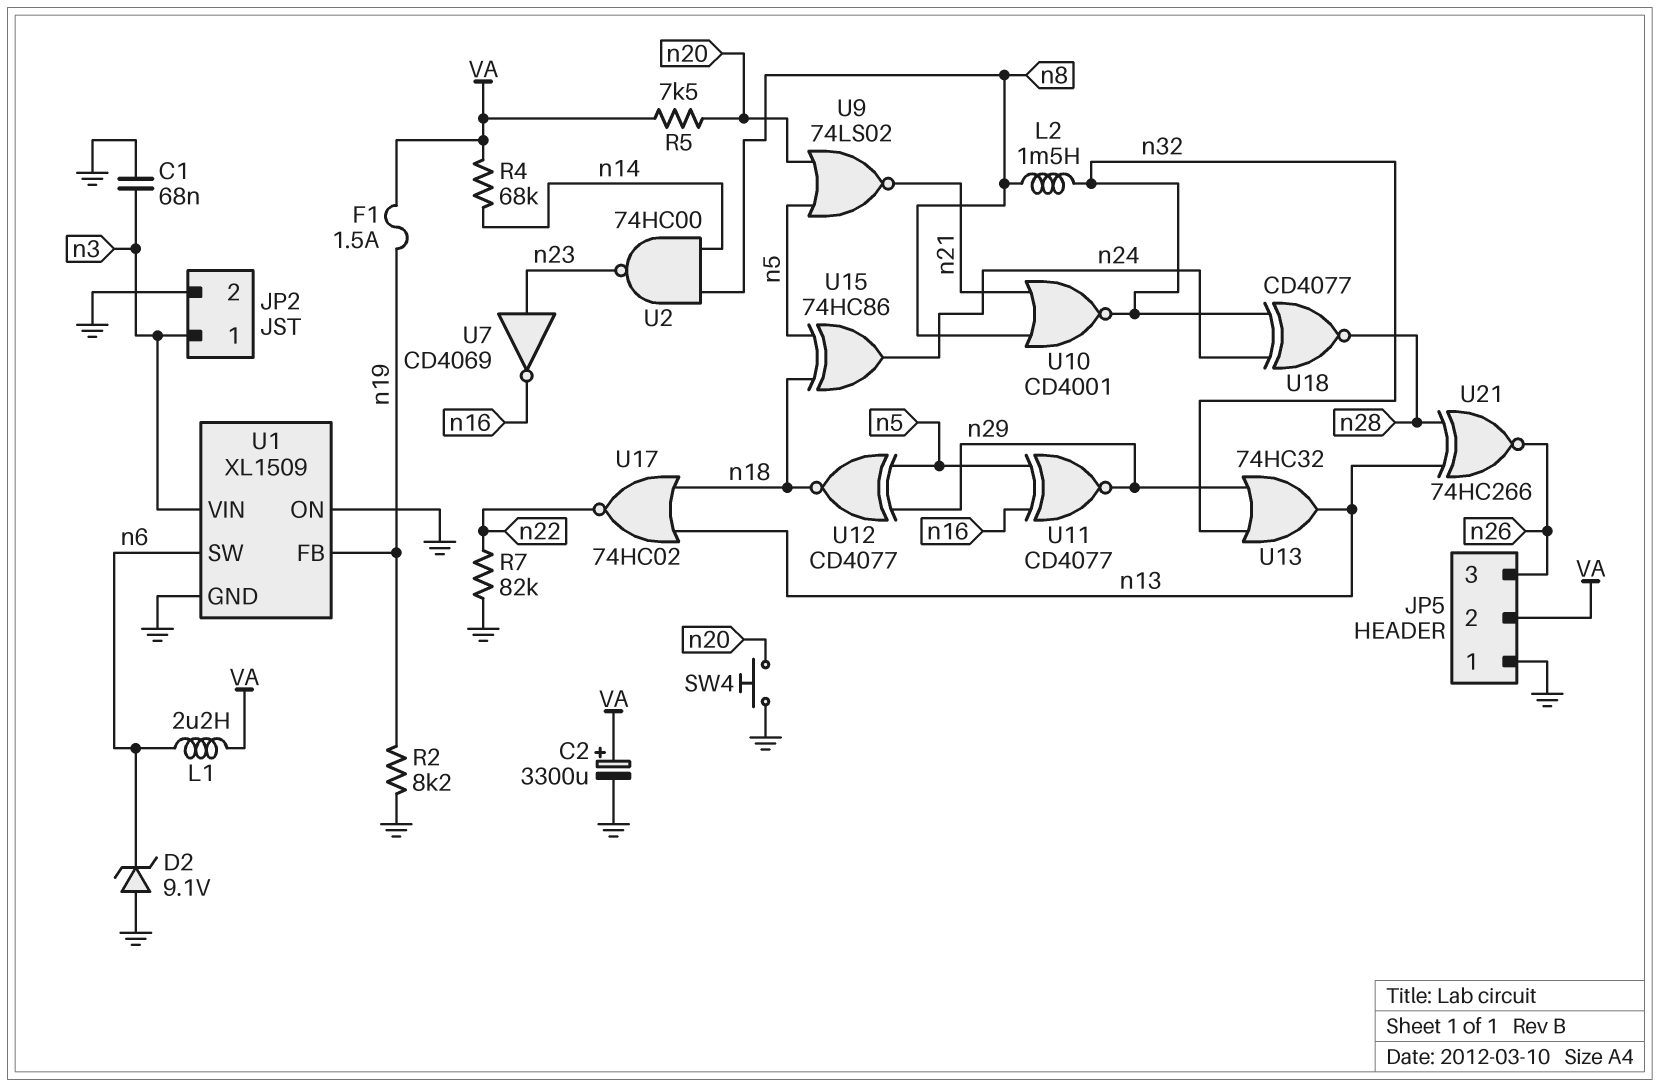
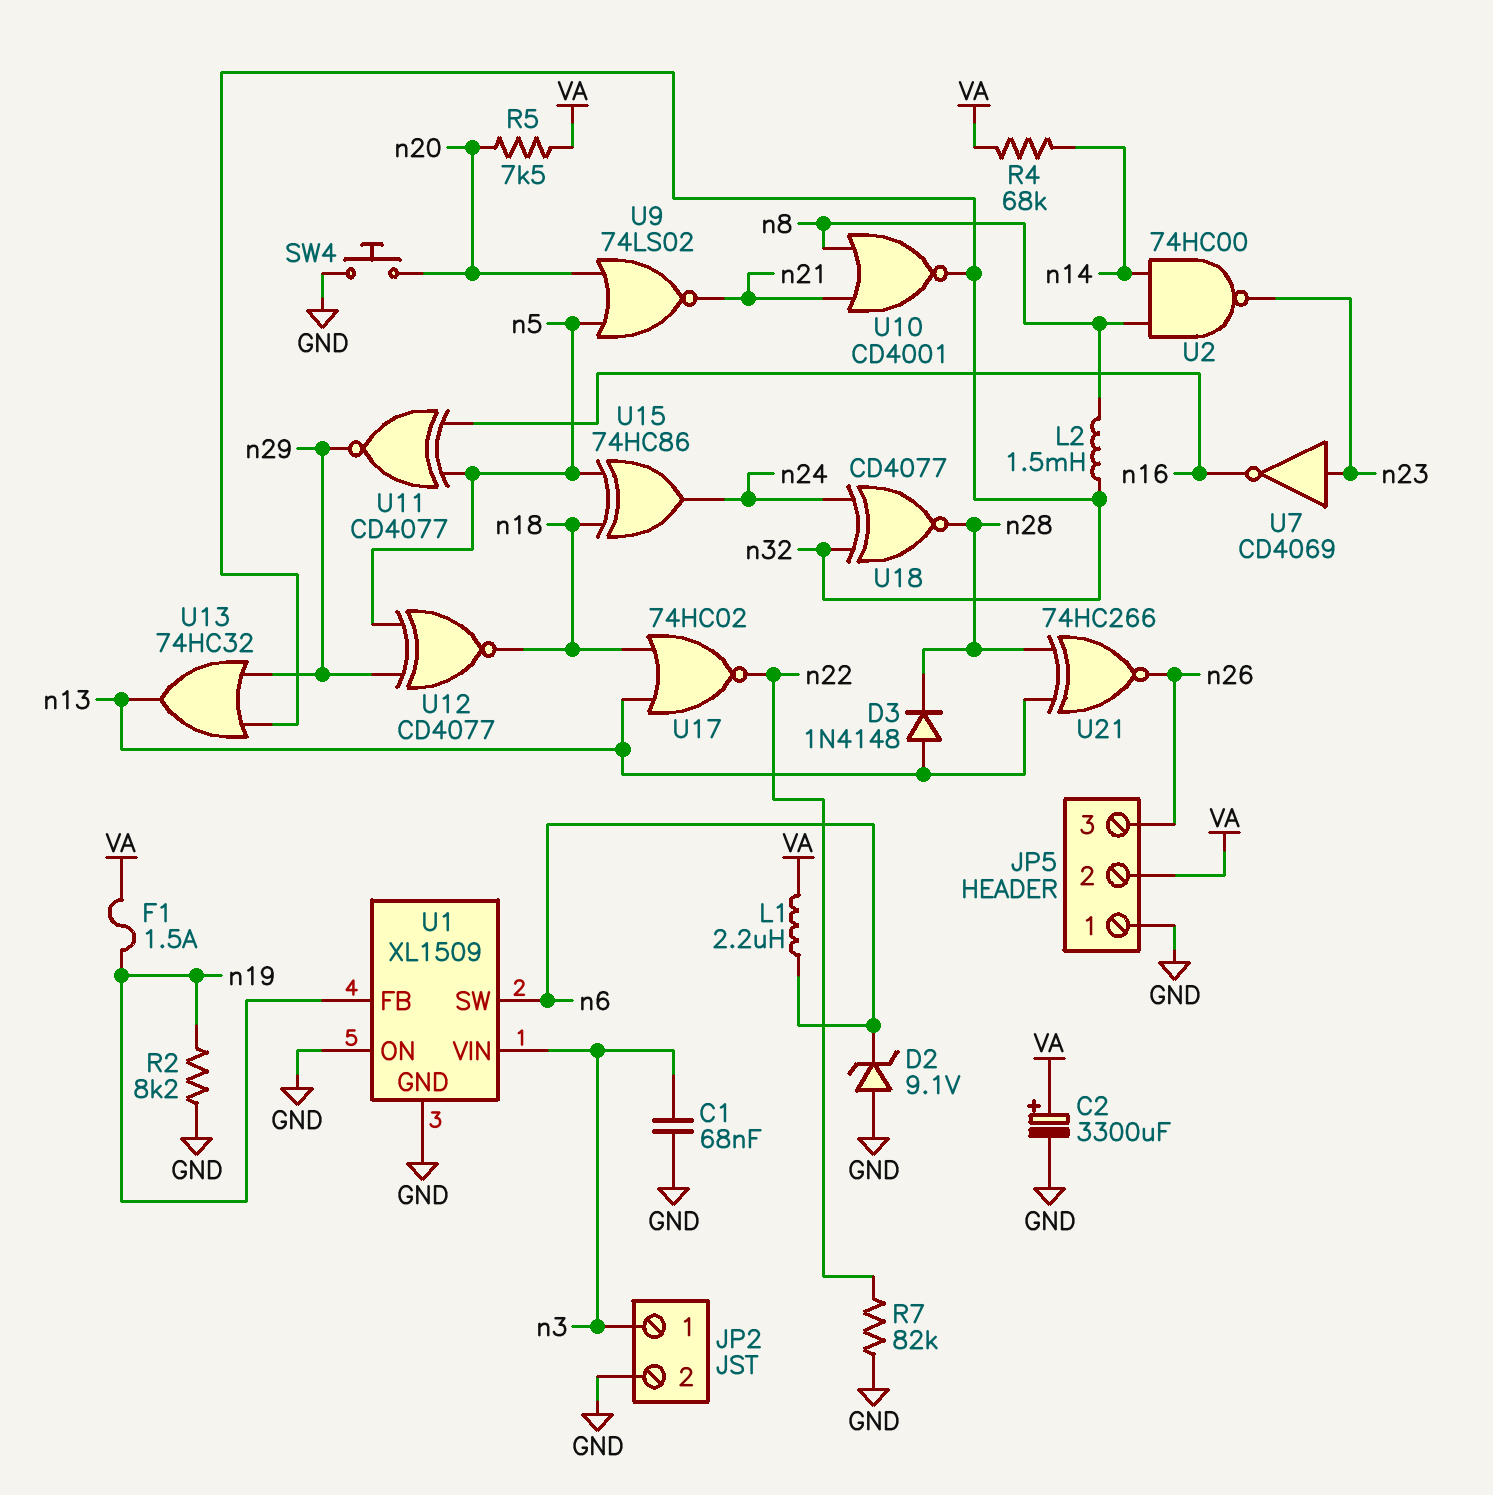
D3: none -> diode 1N4148 (A n13, K n28)

